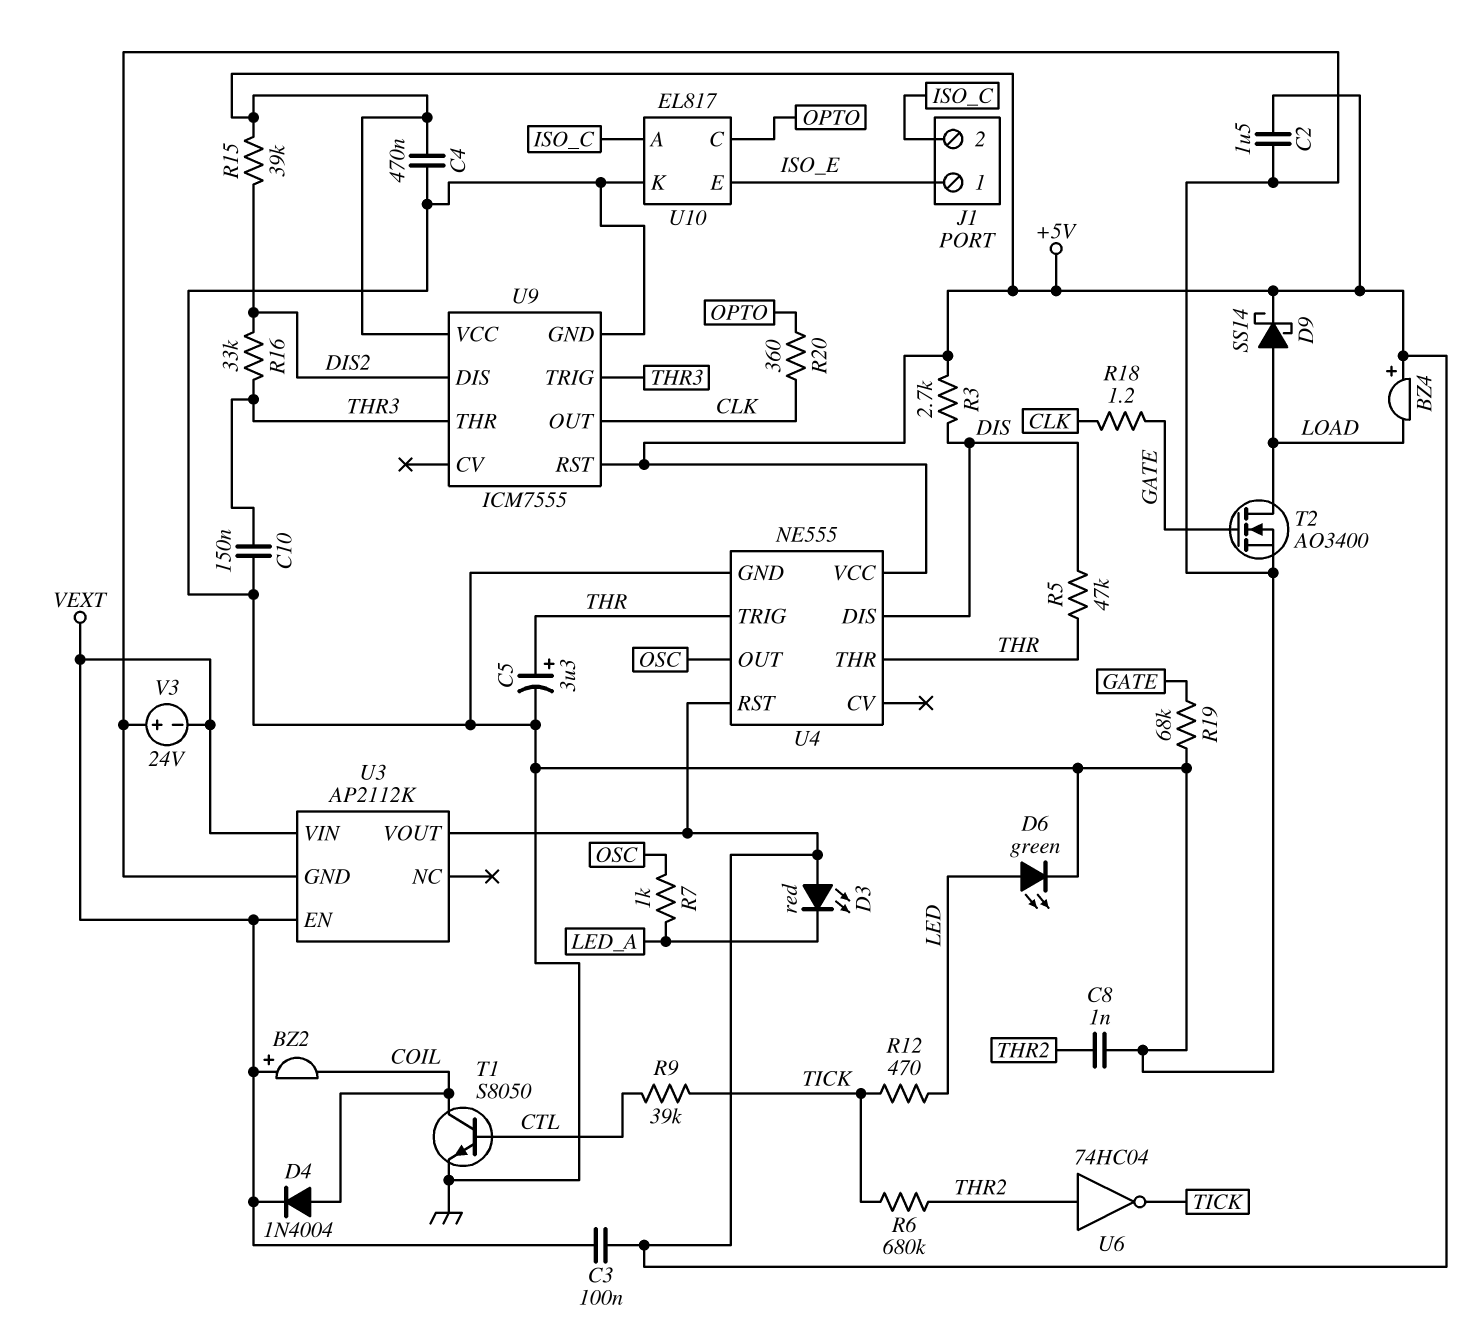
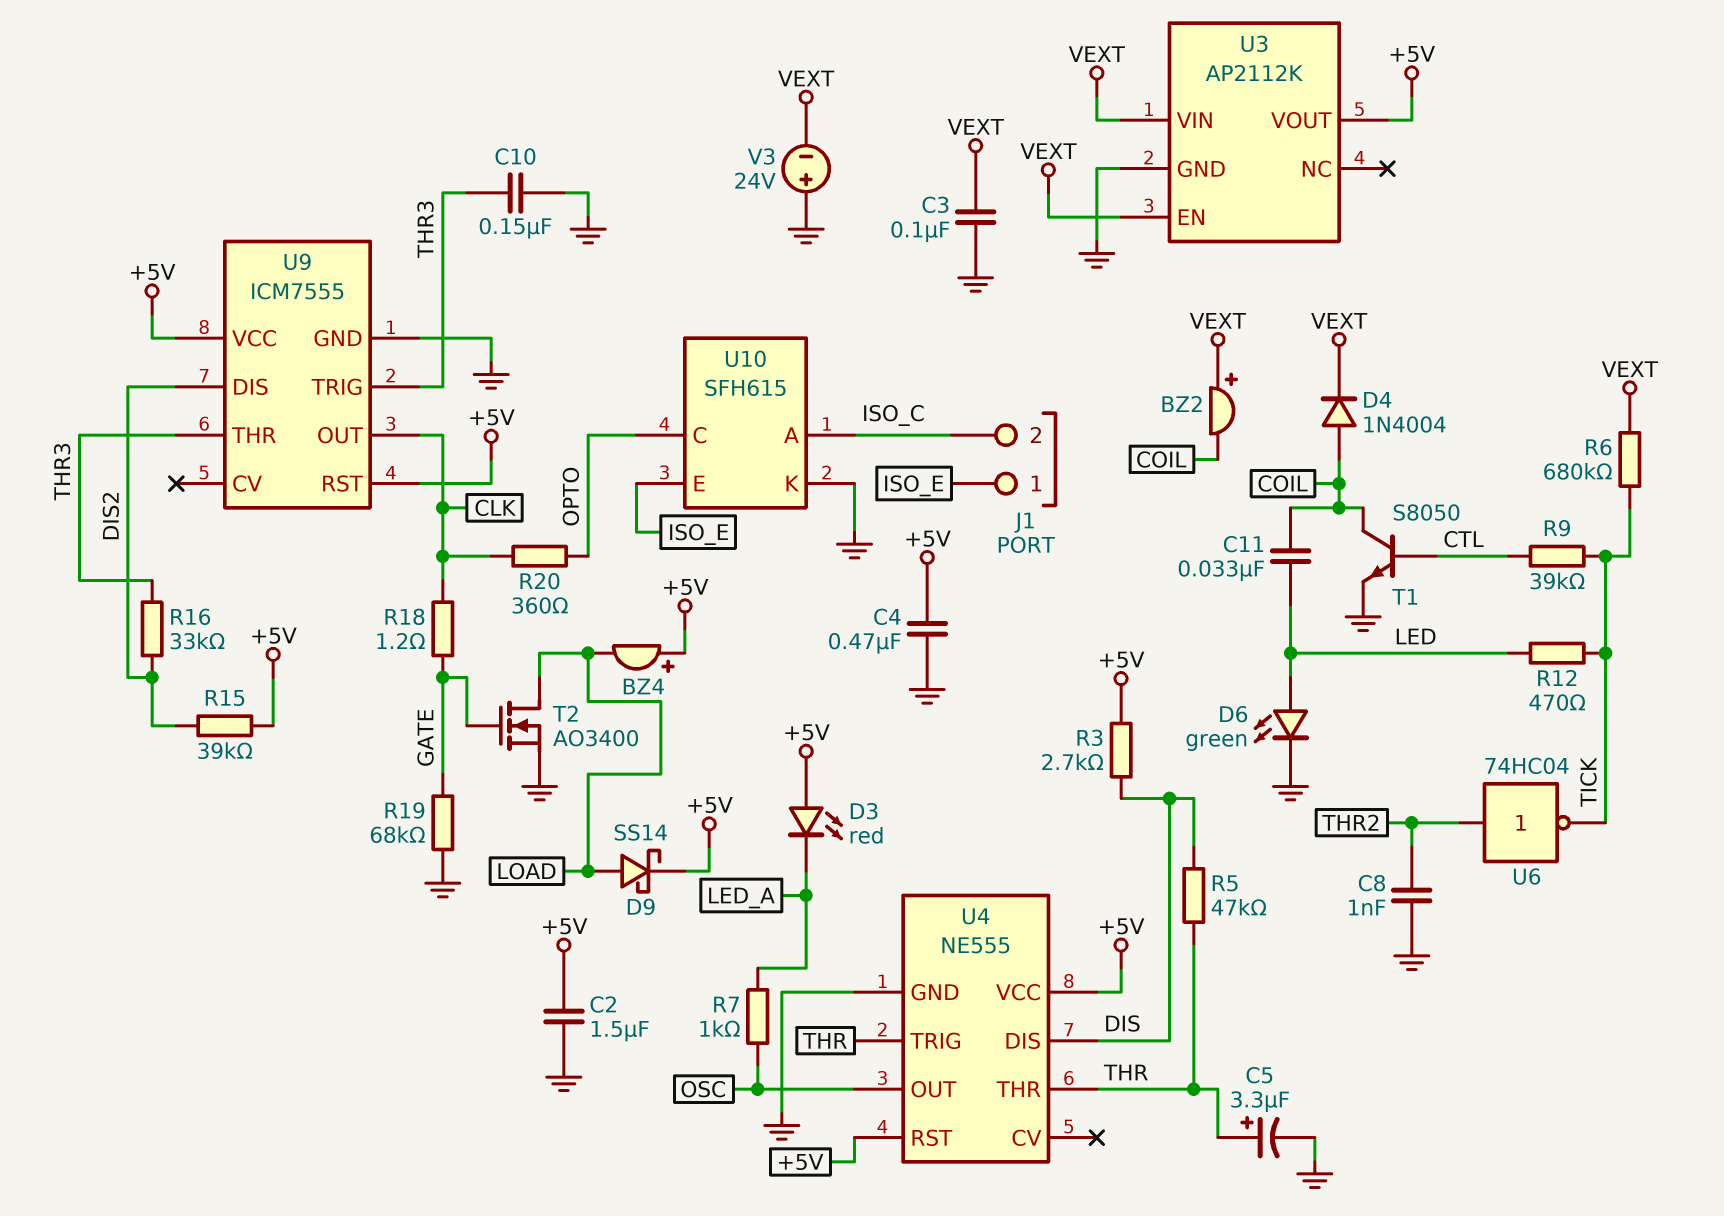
C3: 100nF (+5V, VEXT) -> 100nF (GND, VEXT)
C11: none -> 33nF (COIL, LED)
R6: 680k (THR2, TICK) -> 680k (TICK, VEXT)
U10: EL817 -> SFH615

